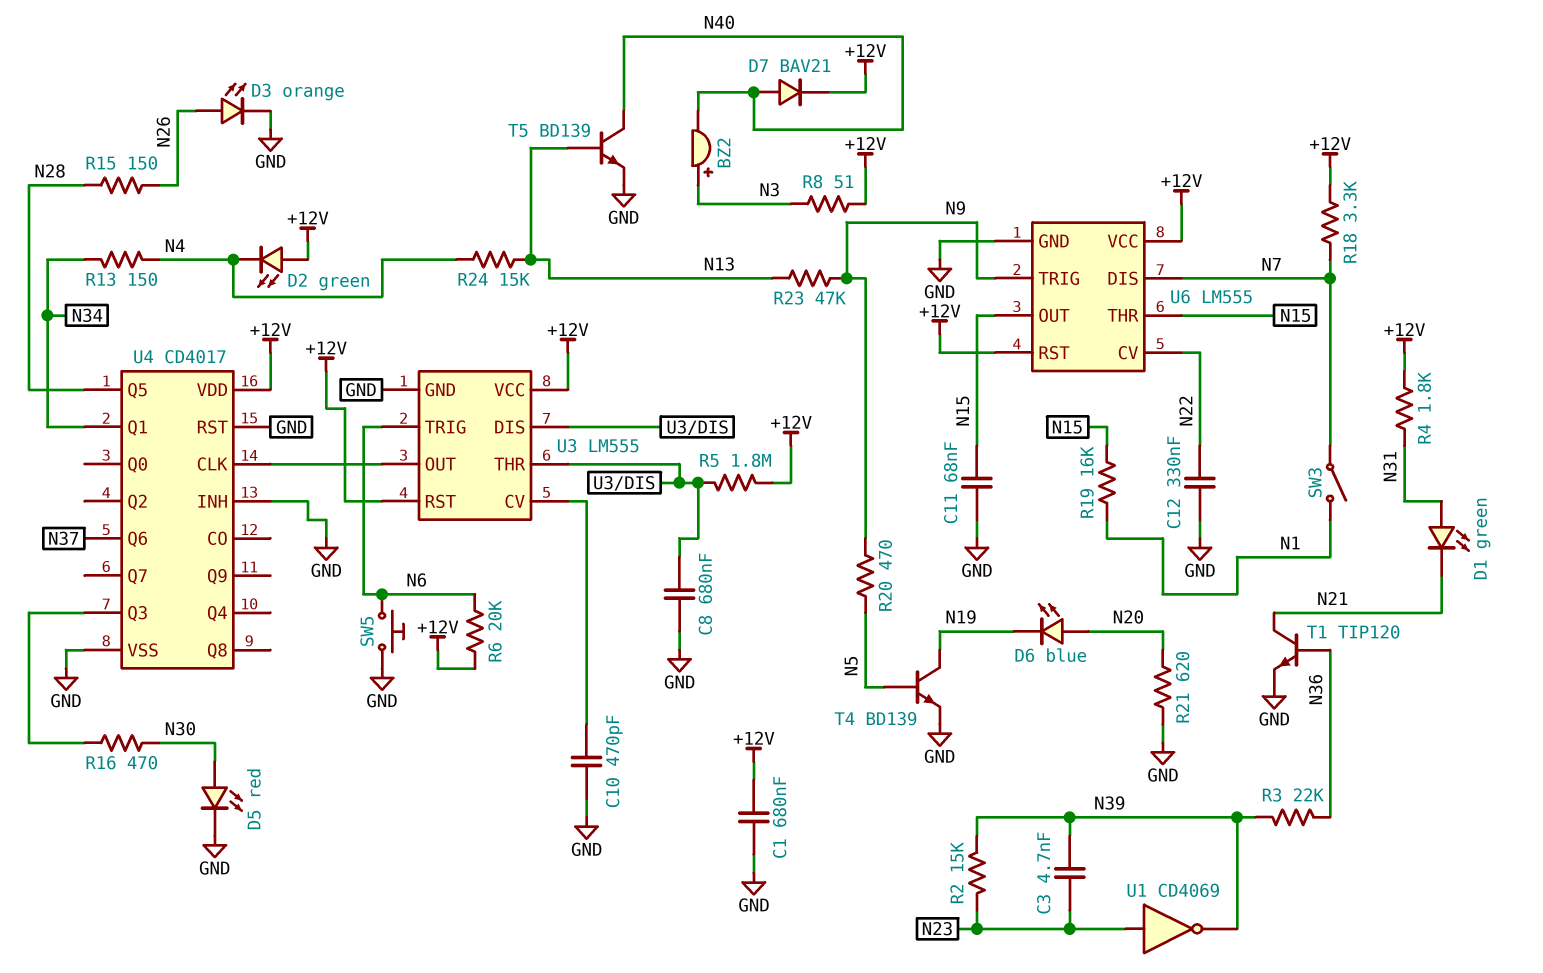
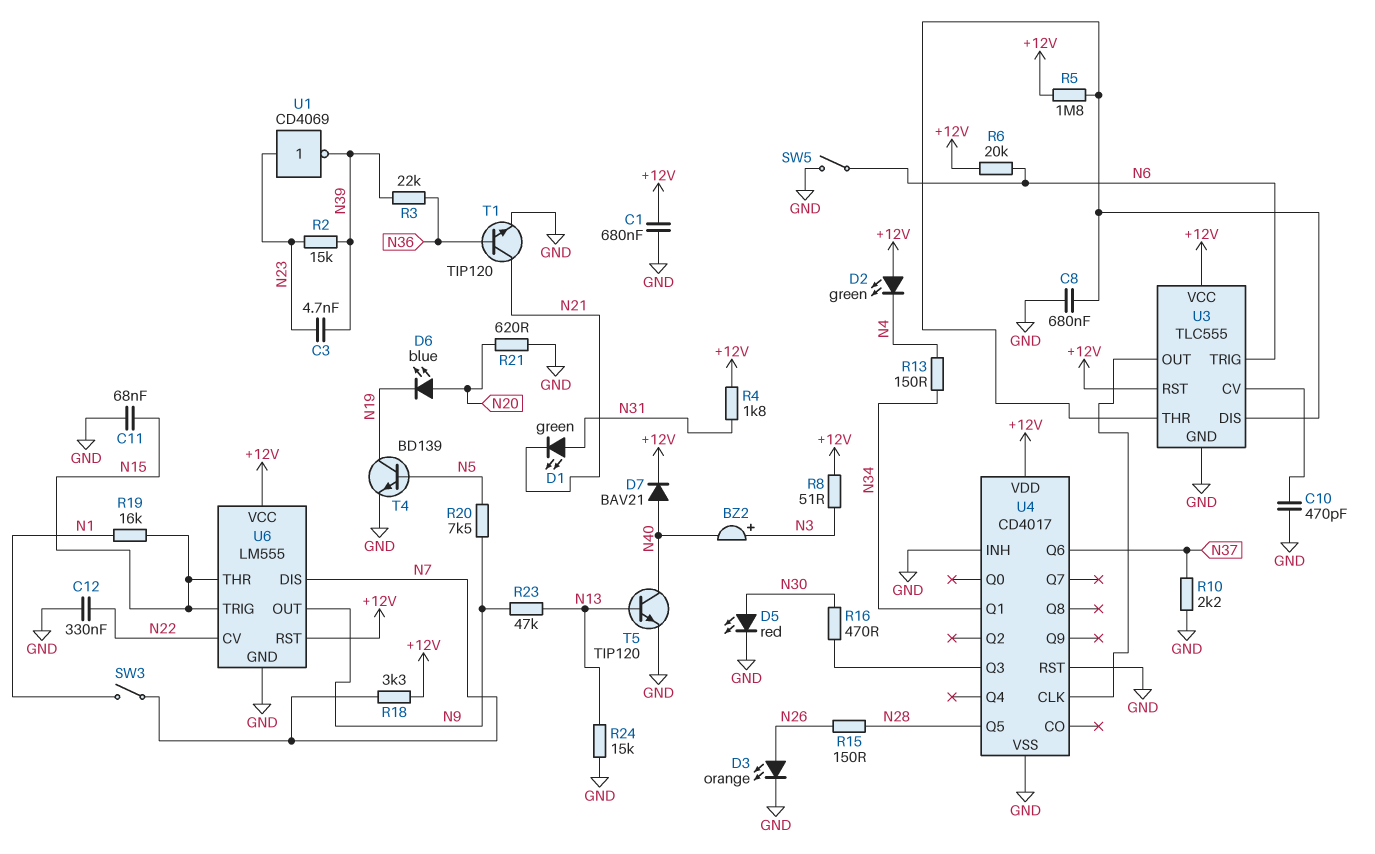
R10: none -> 2.2k (GND, N37)
R20: 470 (N5, N9) -> 7.5k (N5, N9)
R24: 15k (N4, N13) -> 15k (GND, N13)
SW5: button (GND, N6) -> switch (GND, N6)
T5: NPN BD139 (B N13, C N40, E GND) -> NPN TIP120 (B N13, C N40, E GND)
U3: LM555 -> TLC555
U6 pin OUT: N15 -> N9
U6 pin TRIG: N9 -> N15

